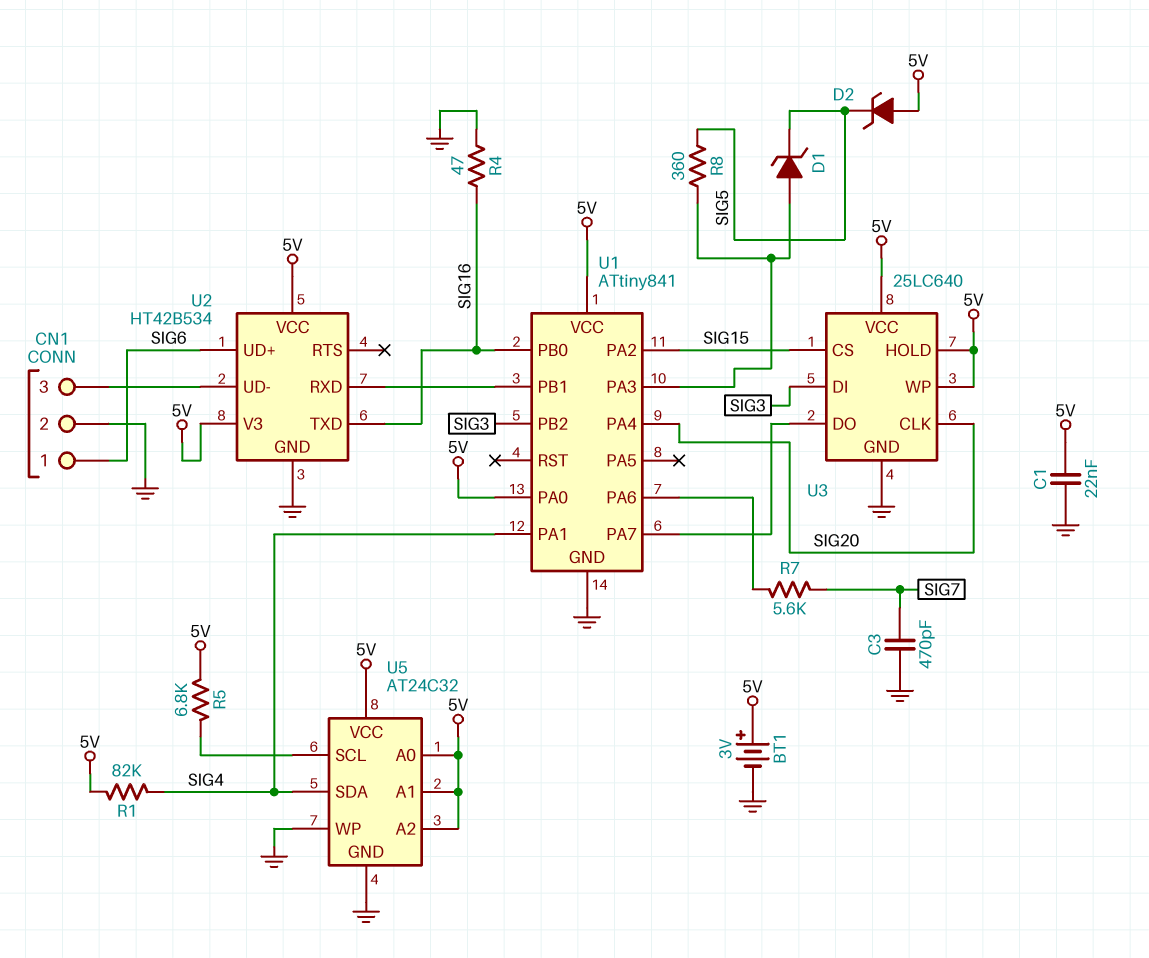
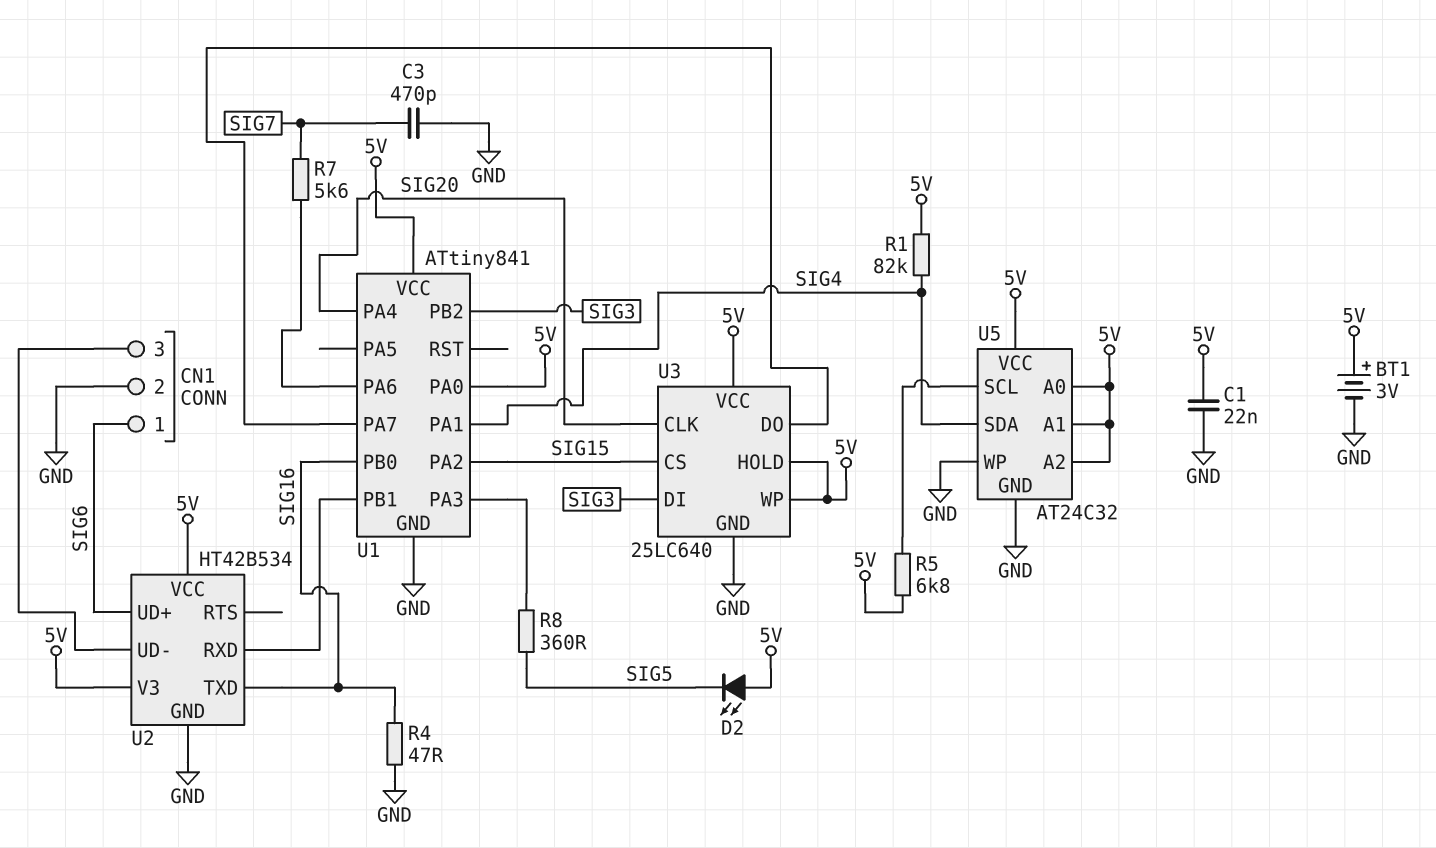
D1: zener (A U1/PA3, K SIG5) -> none
D2: zener (A 5V, K SIG5) -> LED (A 5V, K SIG5)

